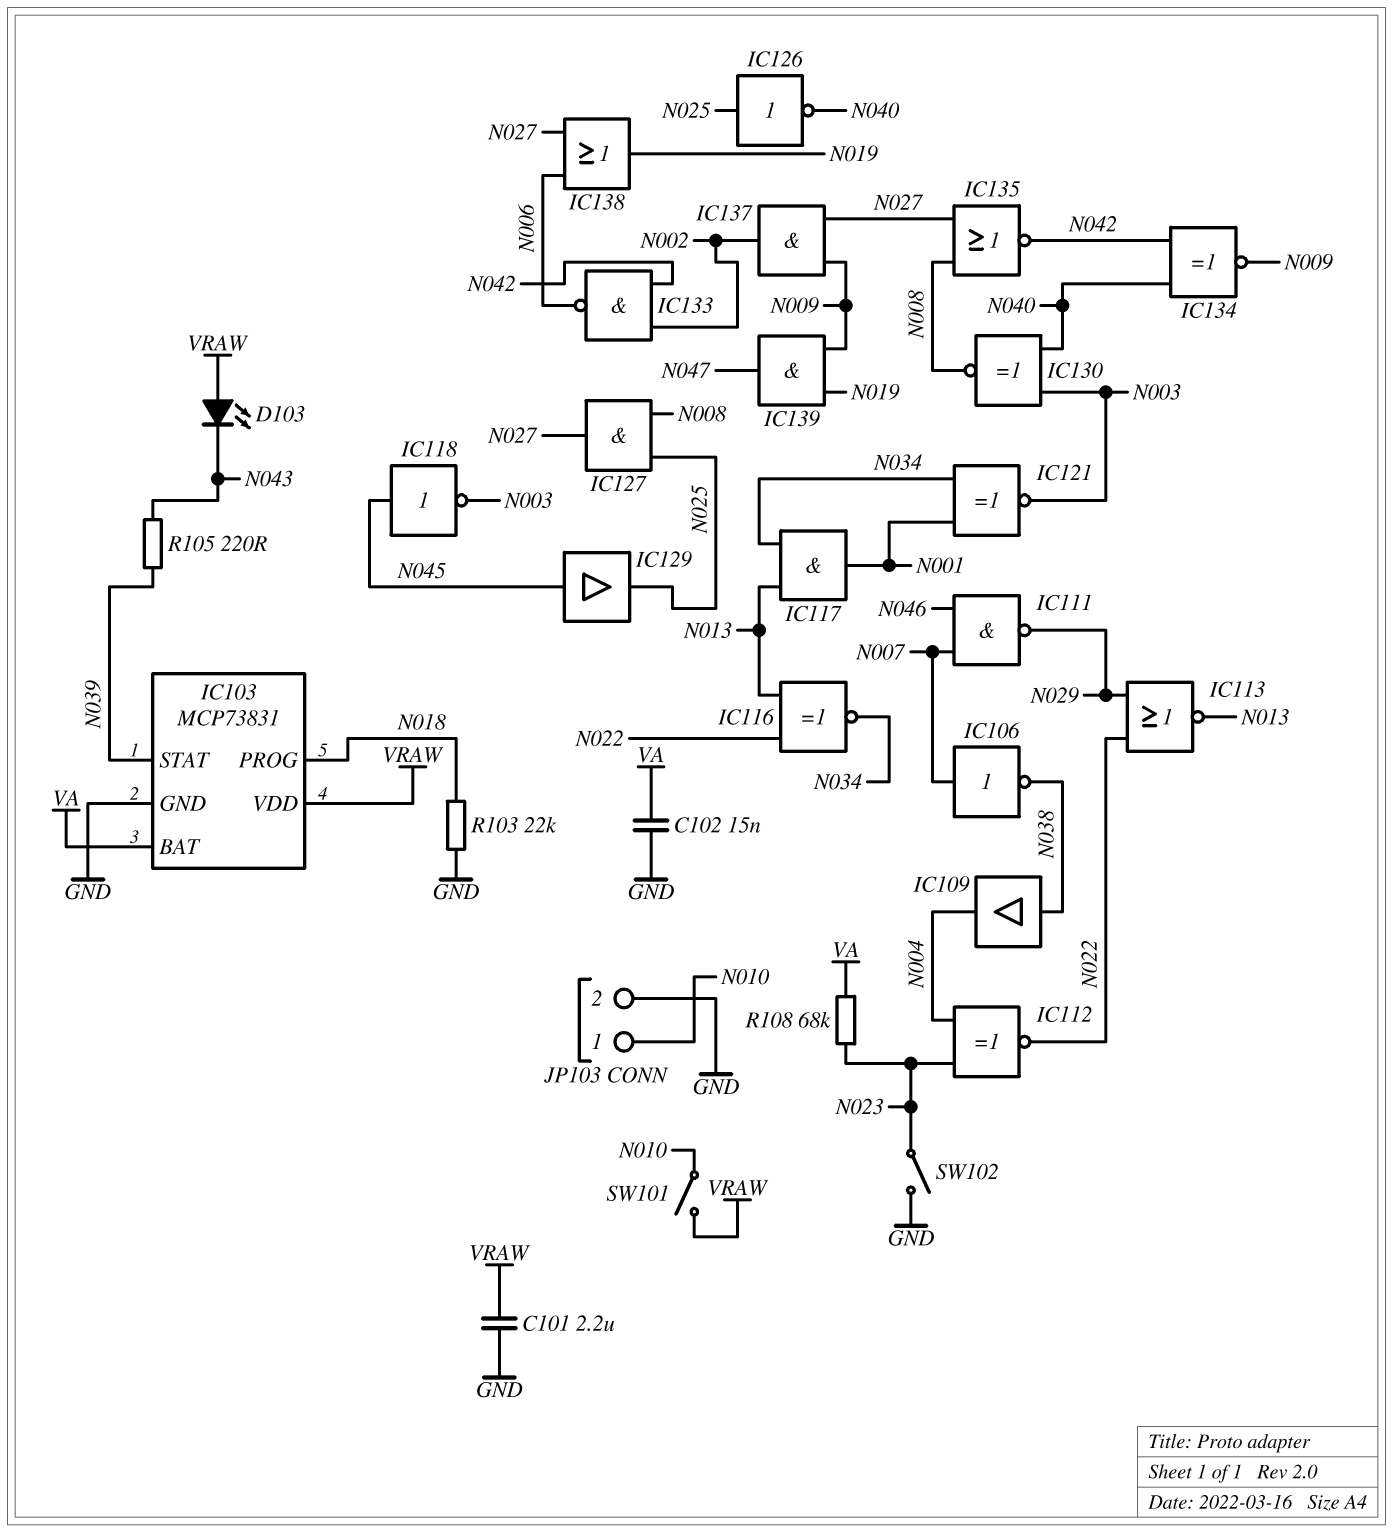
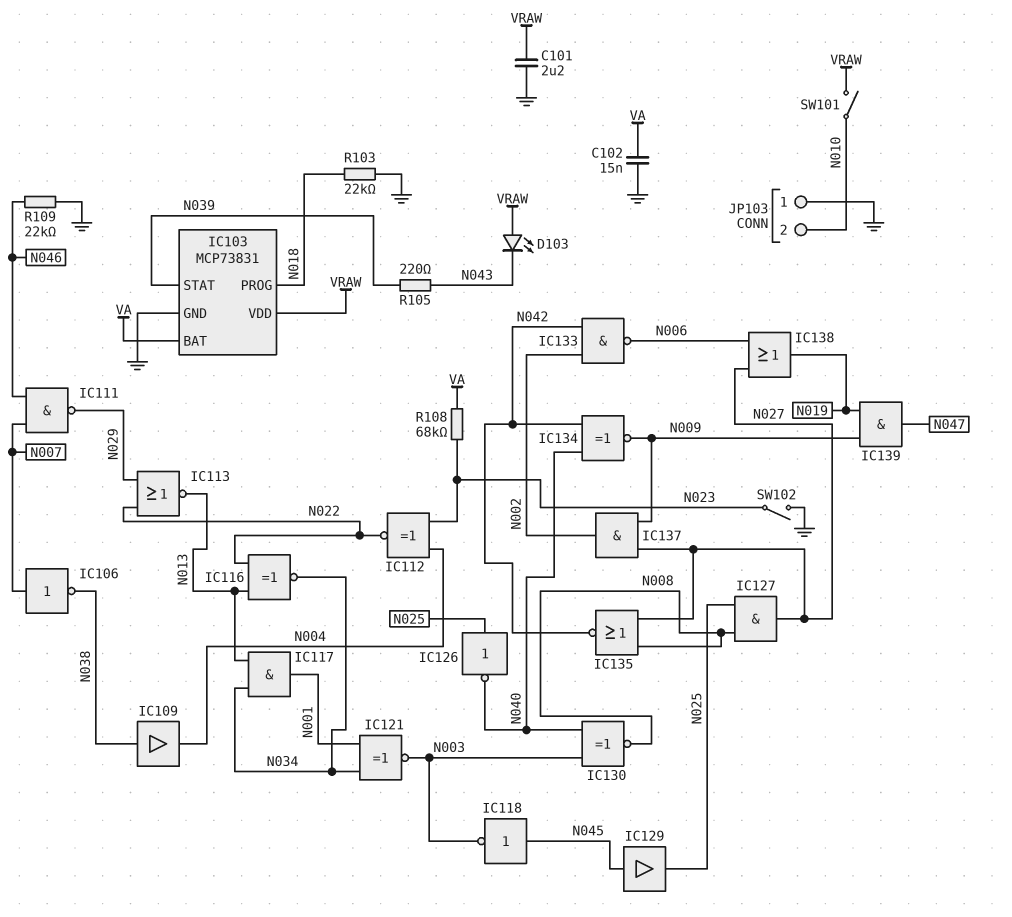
JP103 pin 1: N010 -> GND
JP103 pin 2: GND -> N010
R109: none -> 22k (GND, N046)

